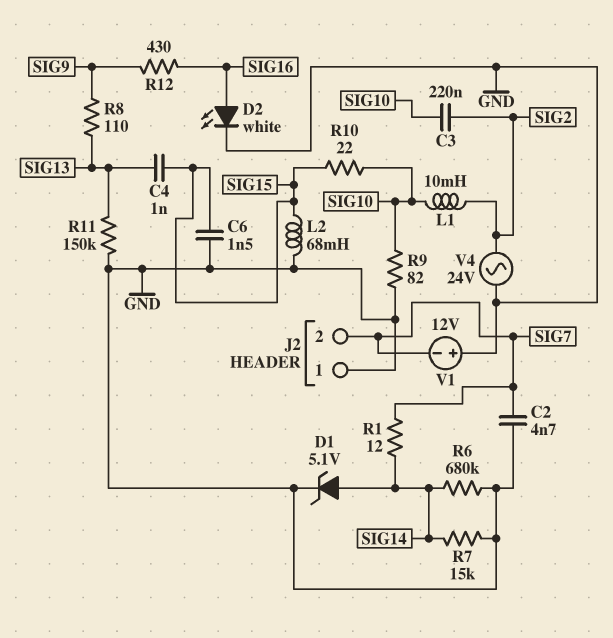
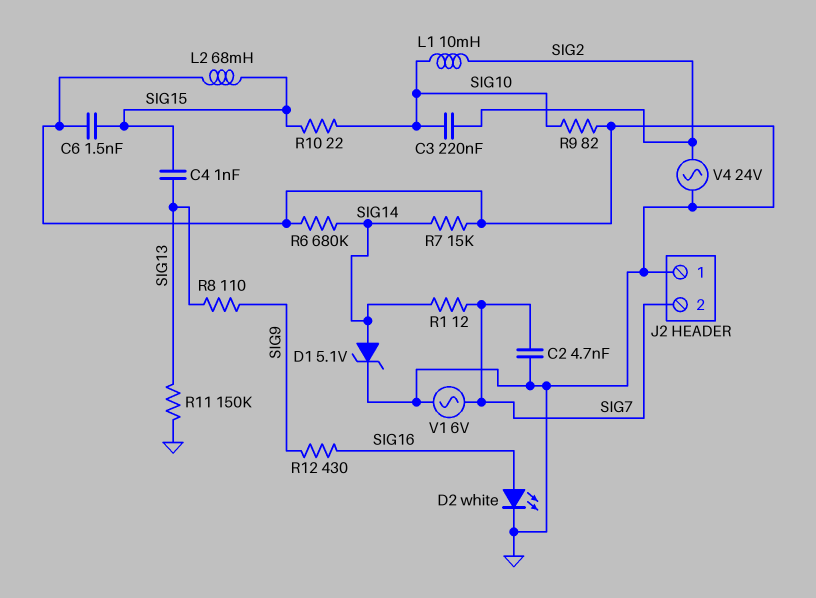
V1: 12V (plus GND, minus SIG7) -> AC 6V (GND, SIG7)

